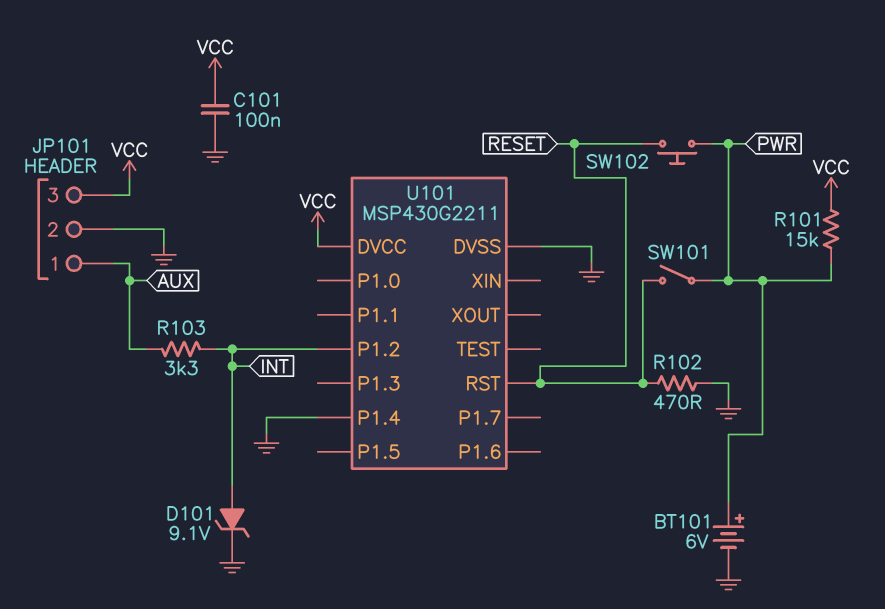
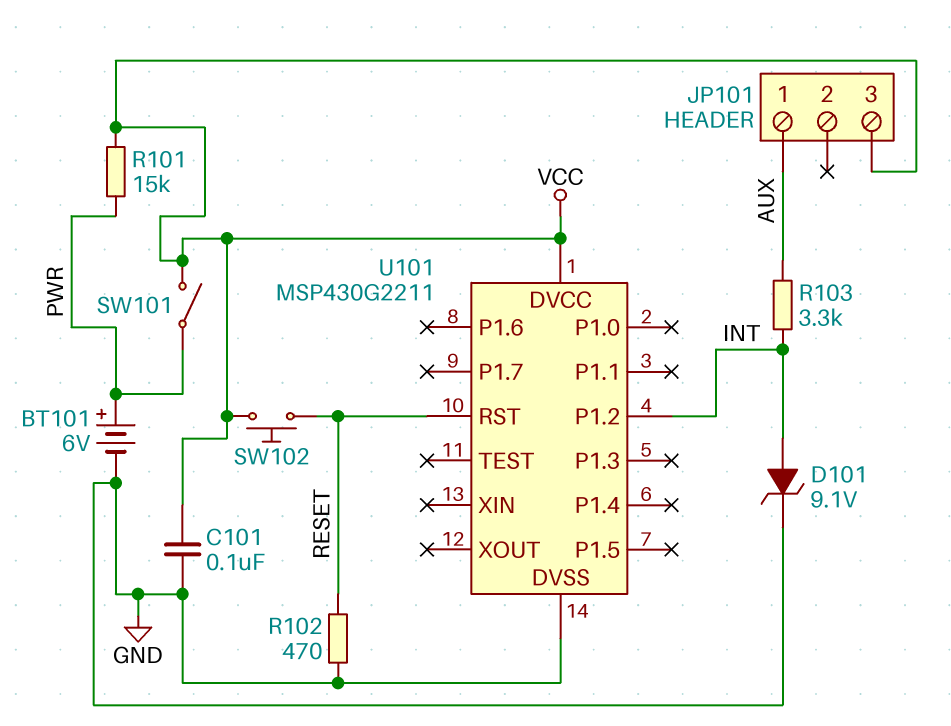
JP101 pin 2: GND -> none
SW101: switch (PWR, RESET) -> switch (PWR, VCC)
SW102: button (PWR, RESET) -> button (RESET, VCC)
U101 pin P1.4: GND -> none

